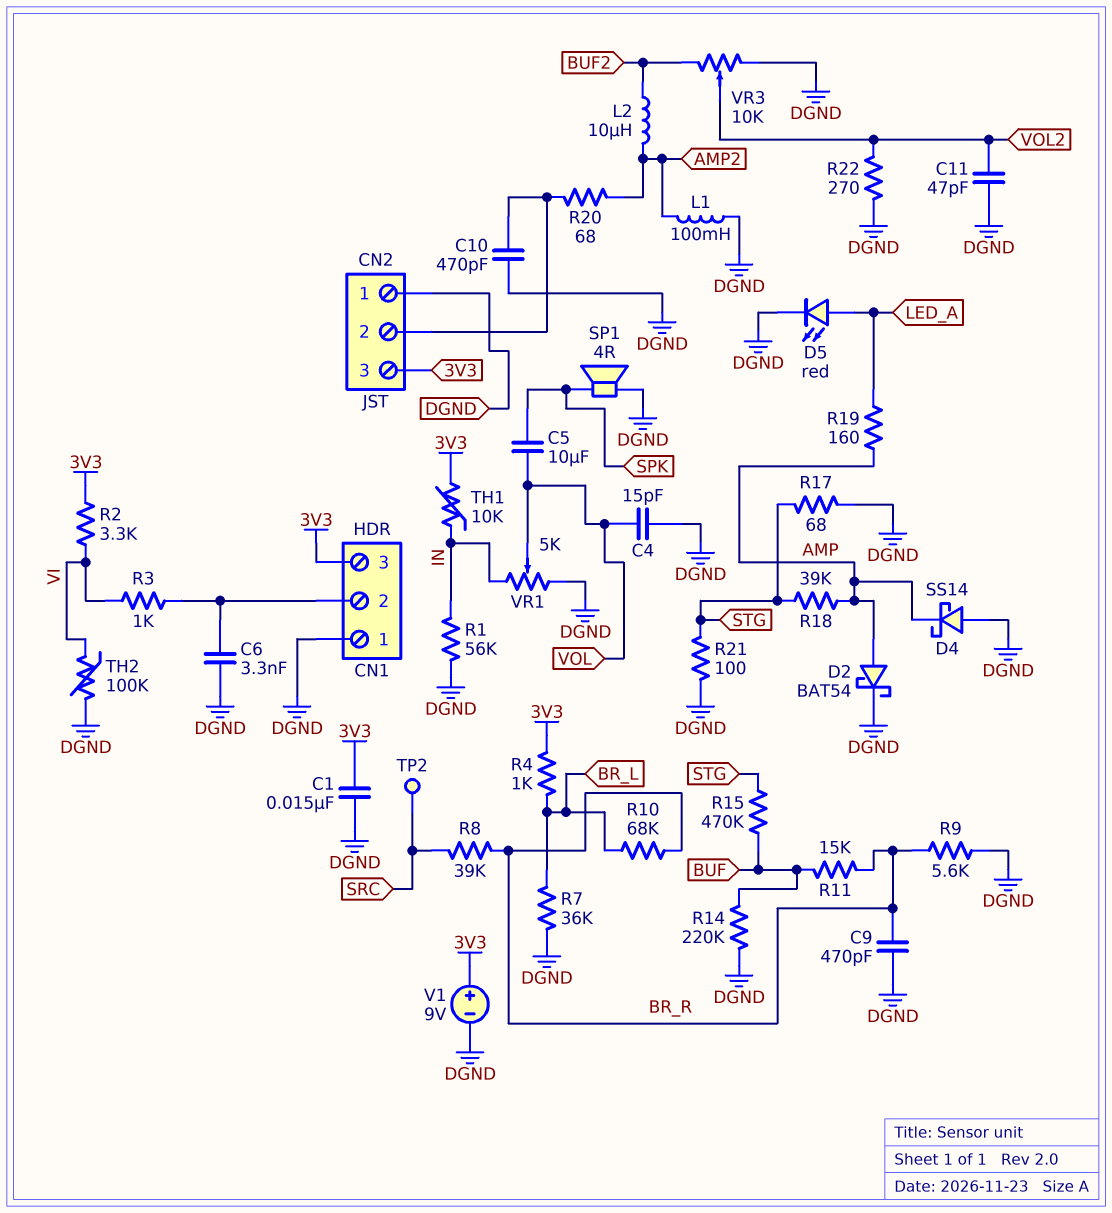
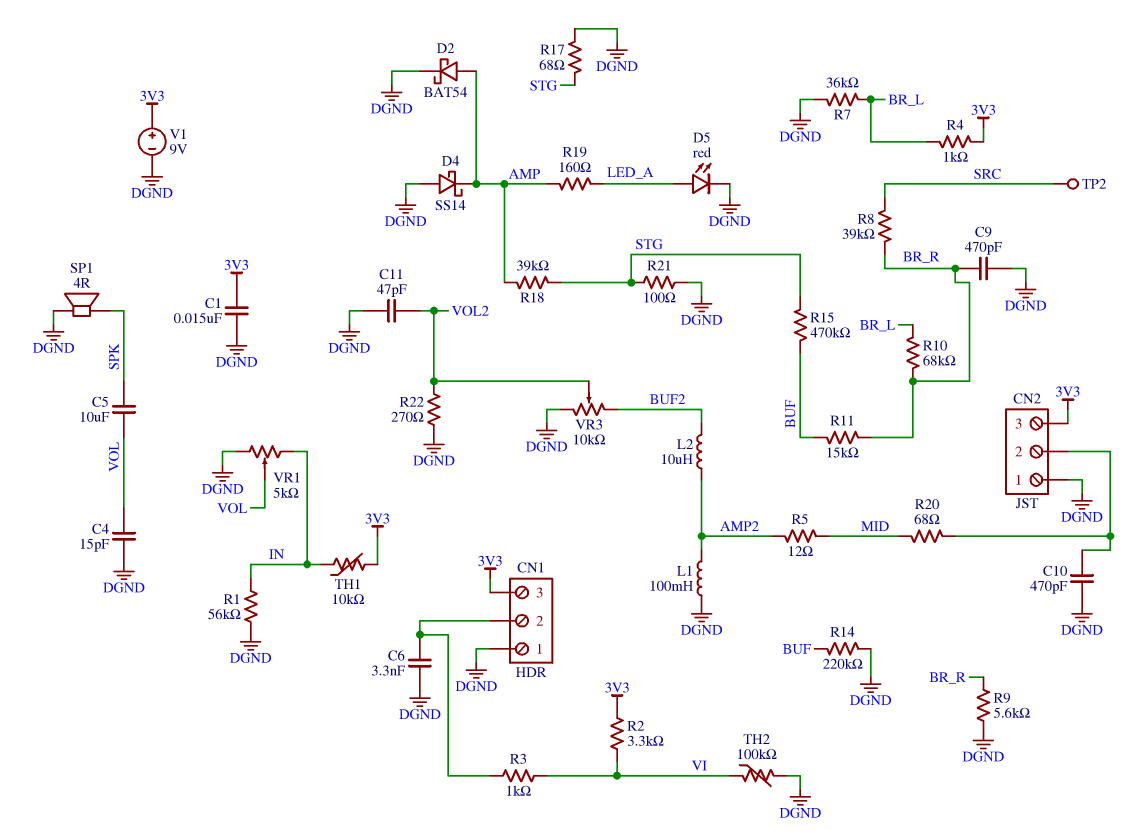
R5: none -> 12 (AMP2, MID)
R20: 68 (AMP2, CN2/2) -> 68 (CN2/2, MID)

